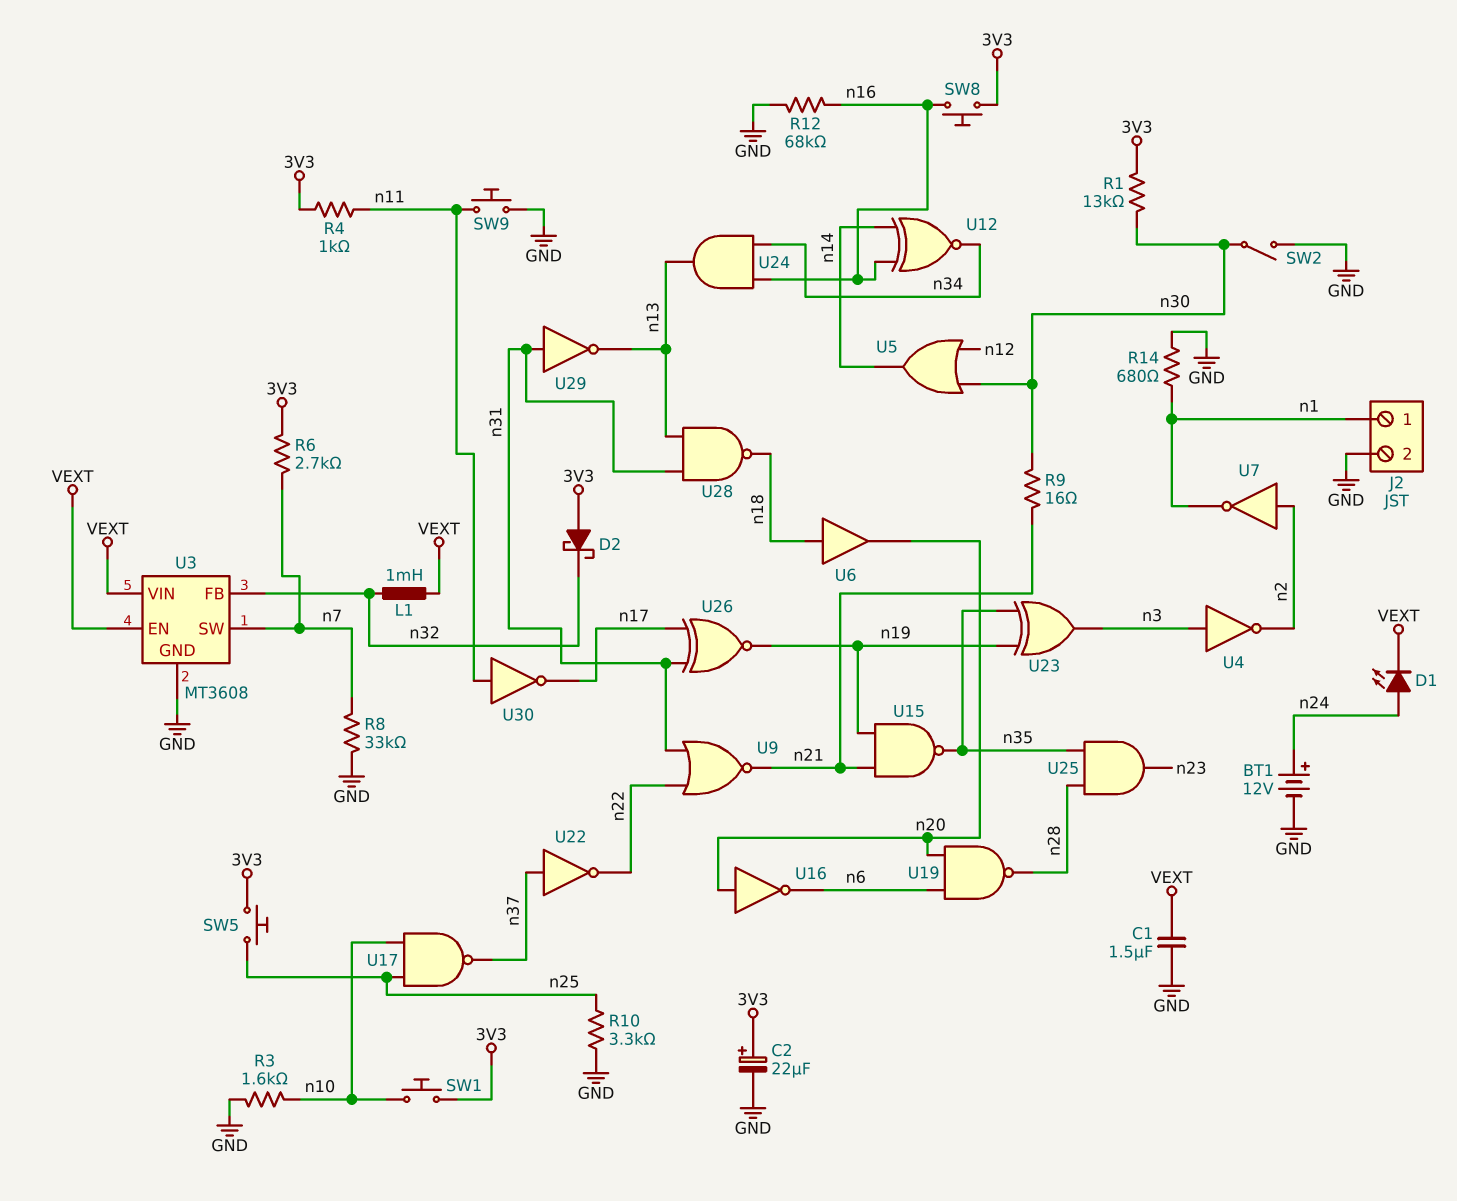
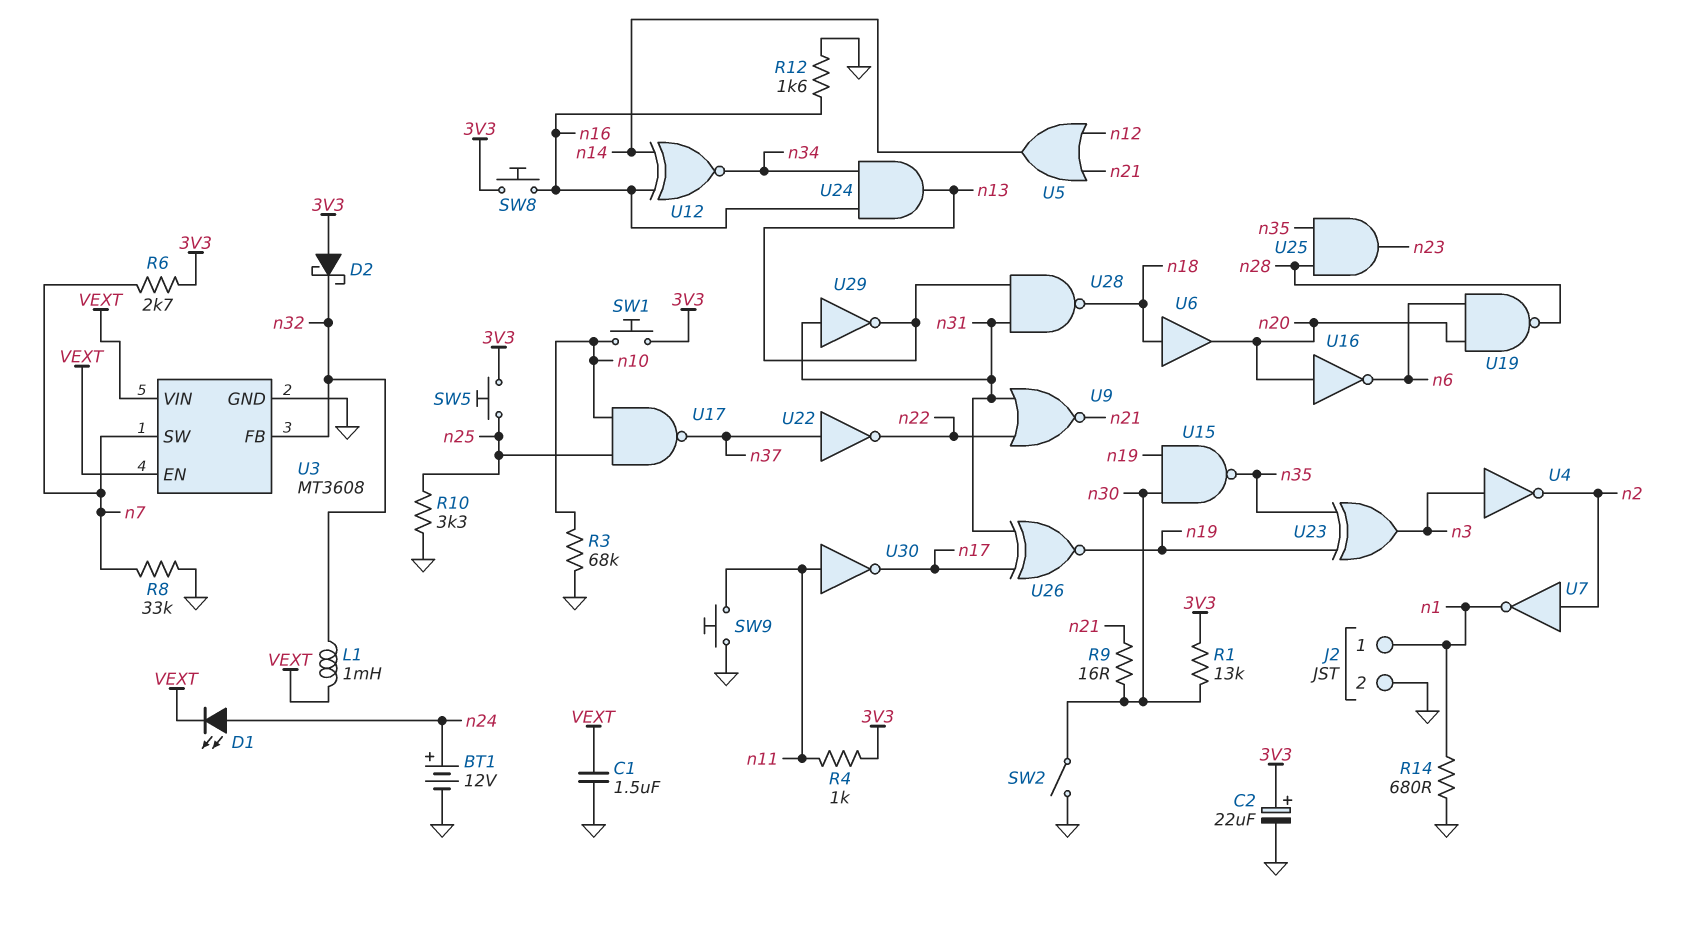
R3: 1.6k (GND, n10) -> 68k (GND, n10)
R12: 68k (GND, n16) -> 1.6k (GND, n16)
U5: OR (in n12, in n30, out n14) -> OR (in n12, in n21, out n14)
U15: NAND (in n19, in n21, out n35) -> NAND (in n19, in n30, out n35)

